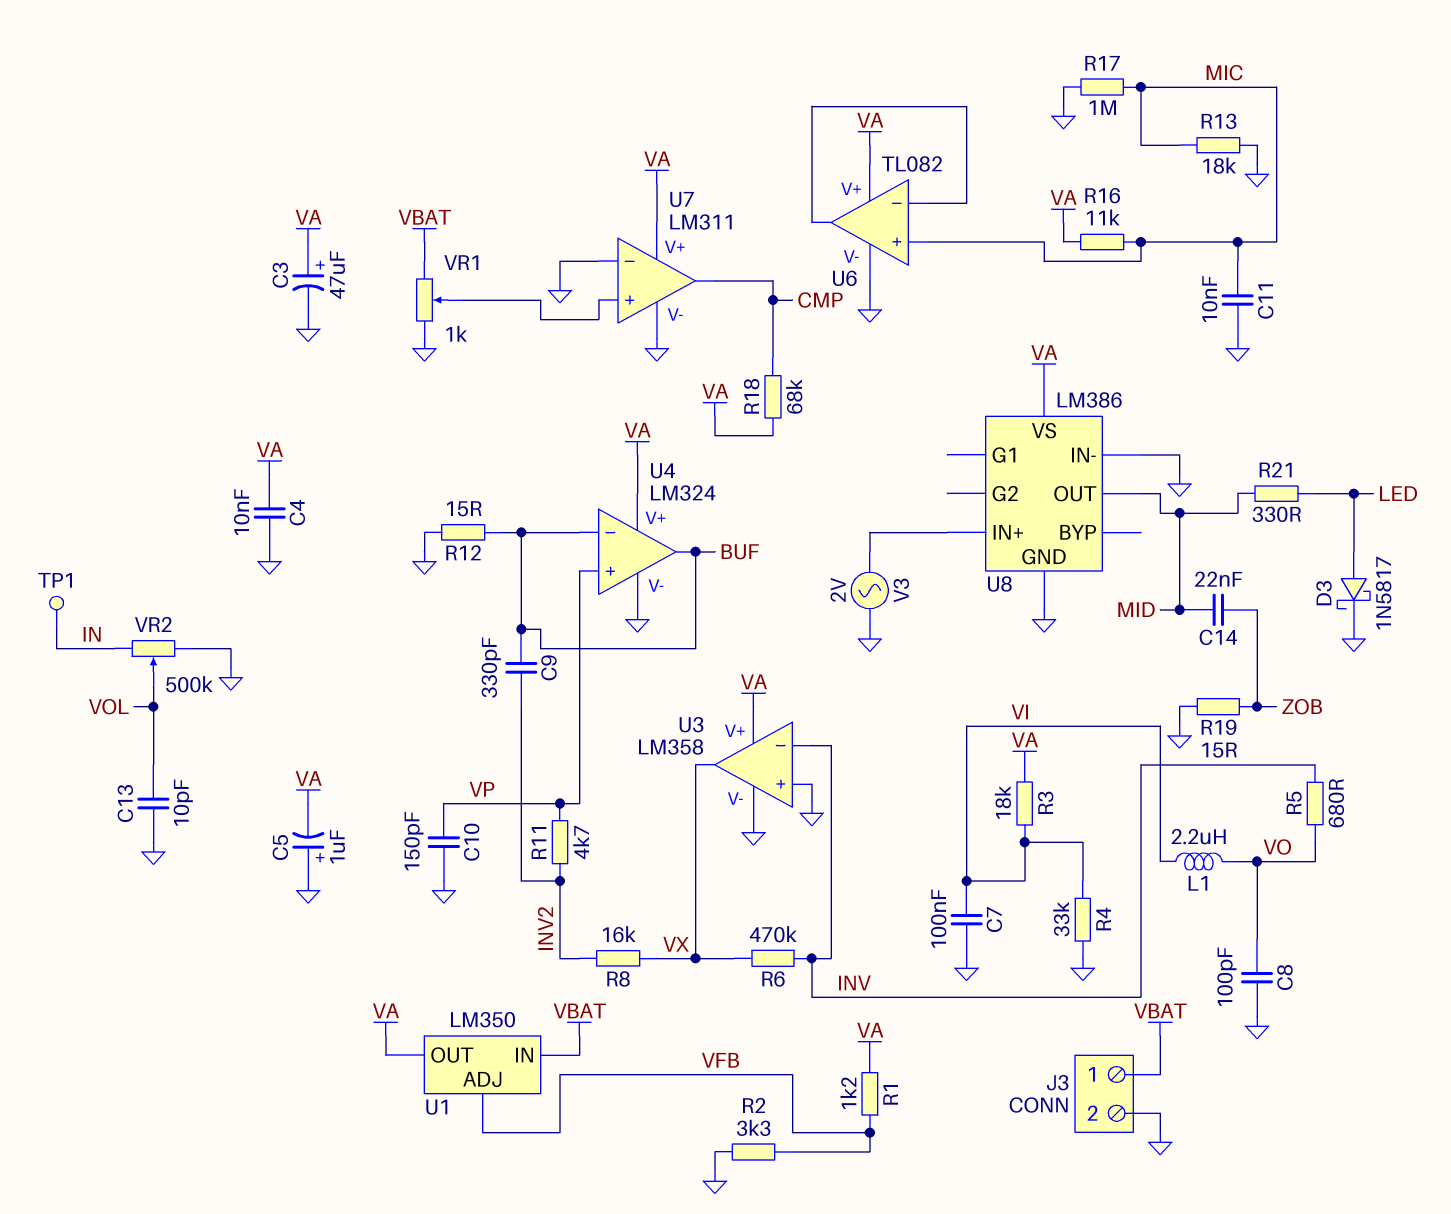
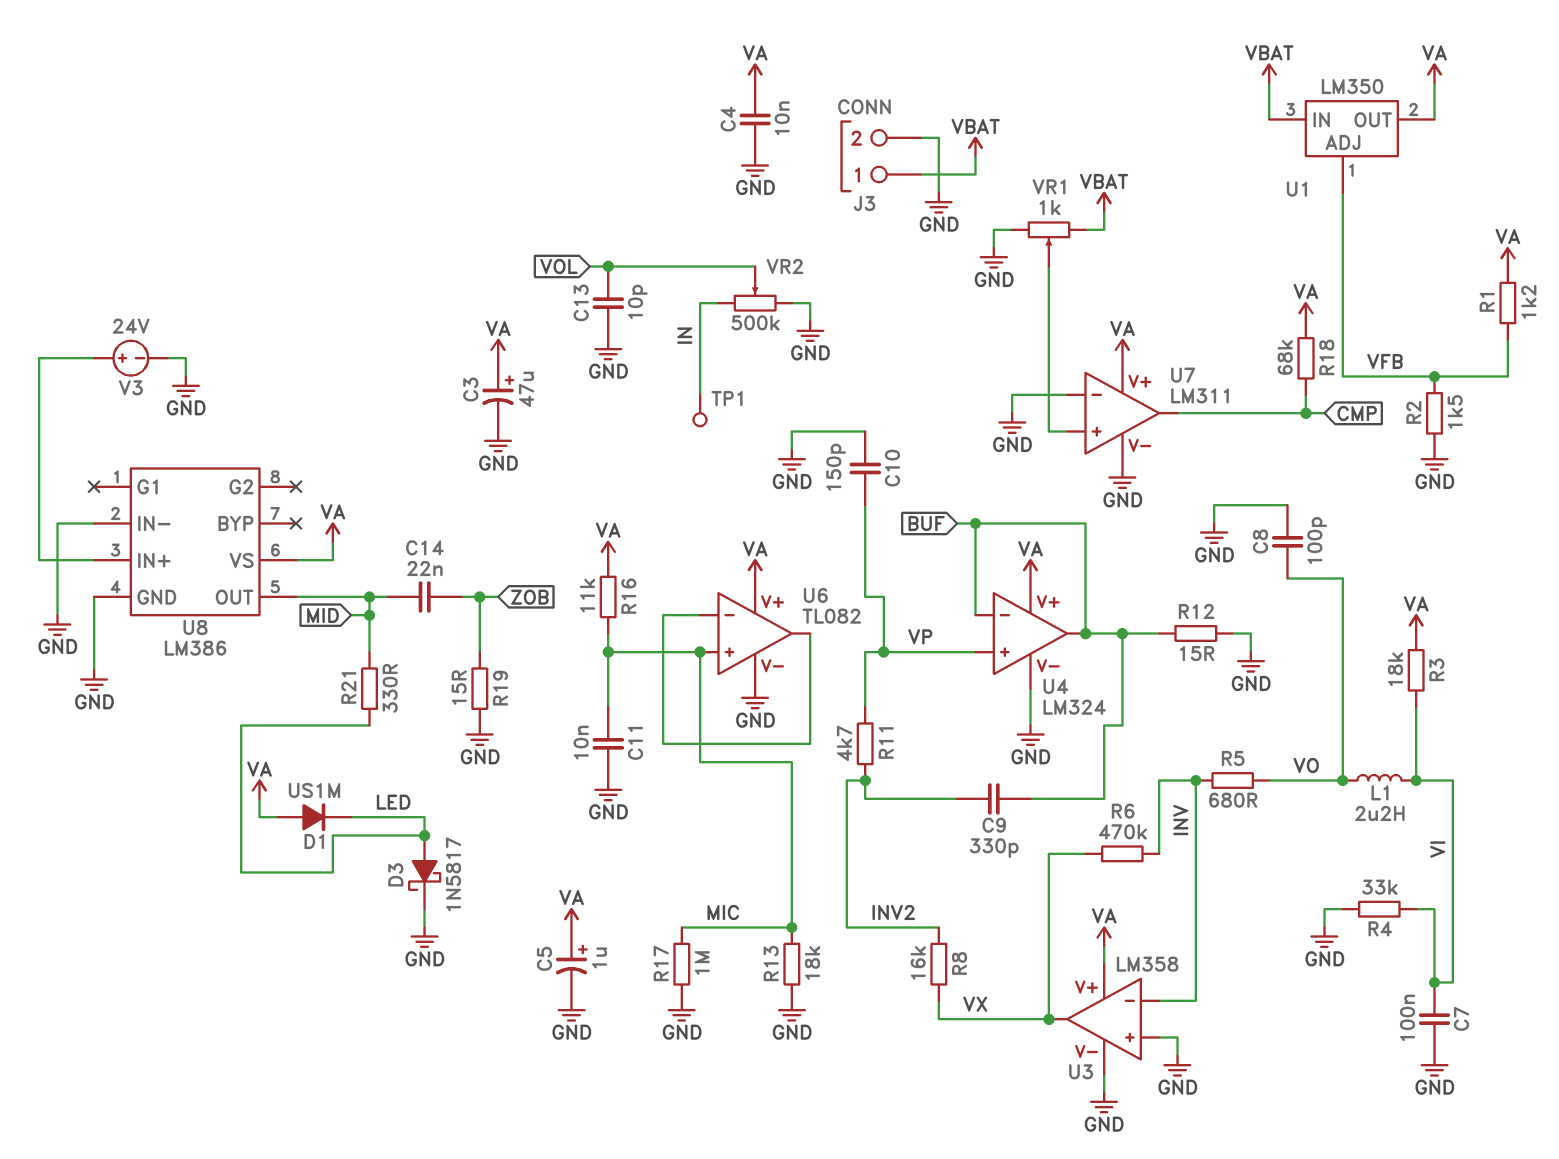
C5: 1uF (plus GND, minus VA) -> 1uF (plus VA, minus GND)
D1: none -> diode US1M (A VA, K LED)
R2: 3.3k (GND, VFB) -> 1.5k (GND, VFB)
V3: AC 2V (GND, U8/IN+) -> 24V (plus U8/IN+, minus GND)

